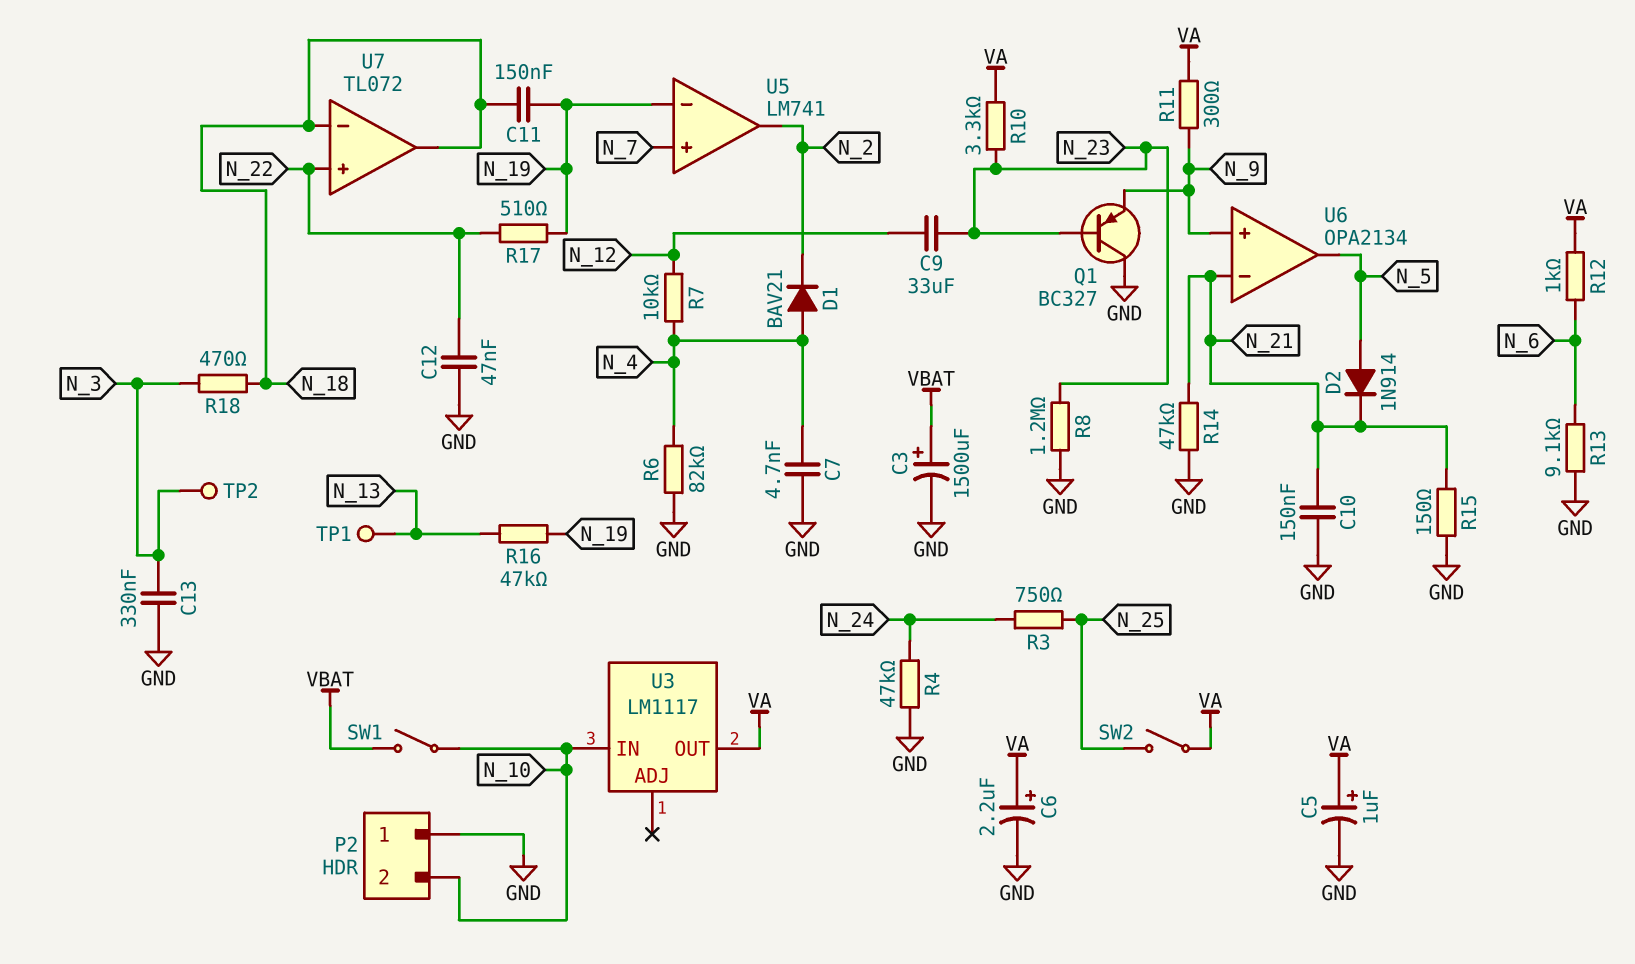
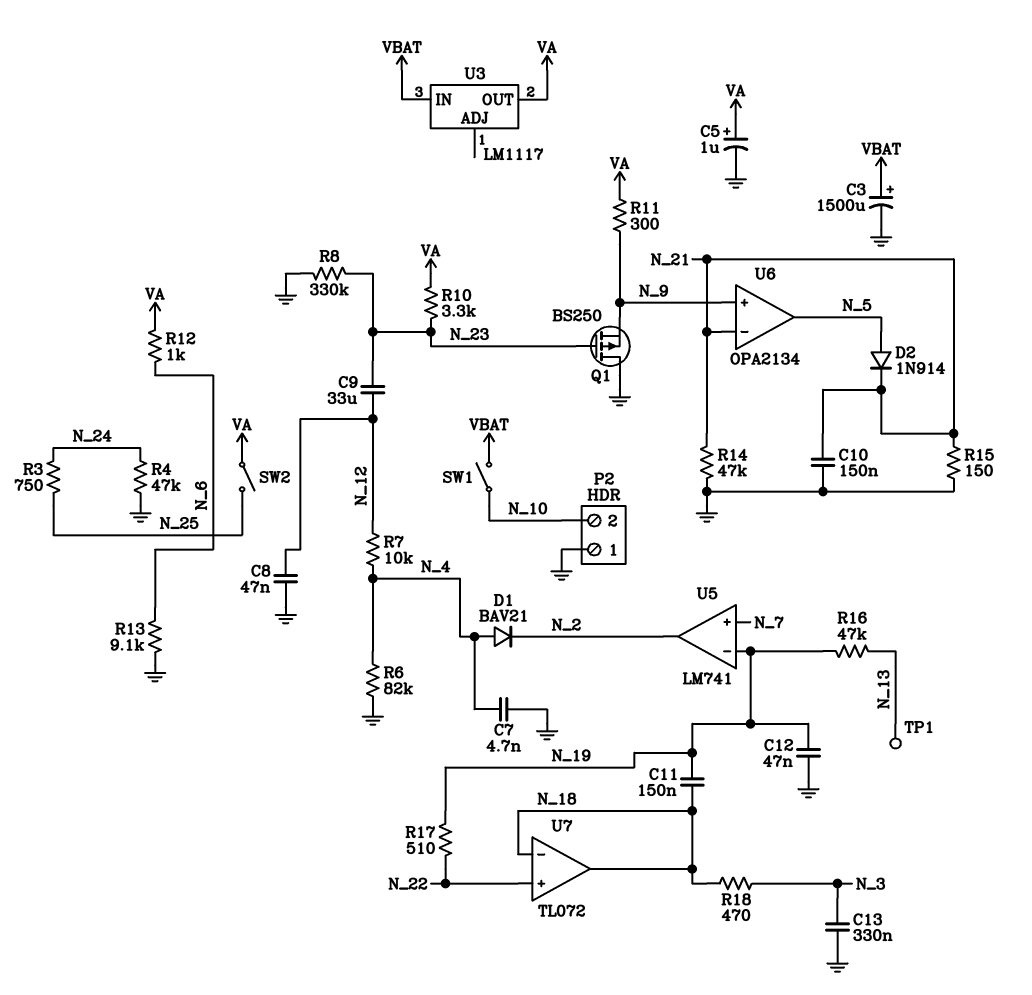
C6: 2.2uF (plus VA, minus GND) -> none
C8: none -> 47nF (GND, N_12)
C12: 47nF (GND, N_22) -> 47nF (GND, N_19)
Q1: PNP BC327 (B N_23, C GND, E N_9) -> PMOS BS250 (G N_23, D GND, S N_9)
R8: 1.2M (GND, N_23) -> 330k (GND, N_23)
TP2: test point (N_3) -> none
U3 pin IN: N_10 -> VBAT

